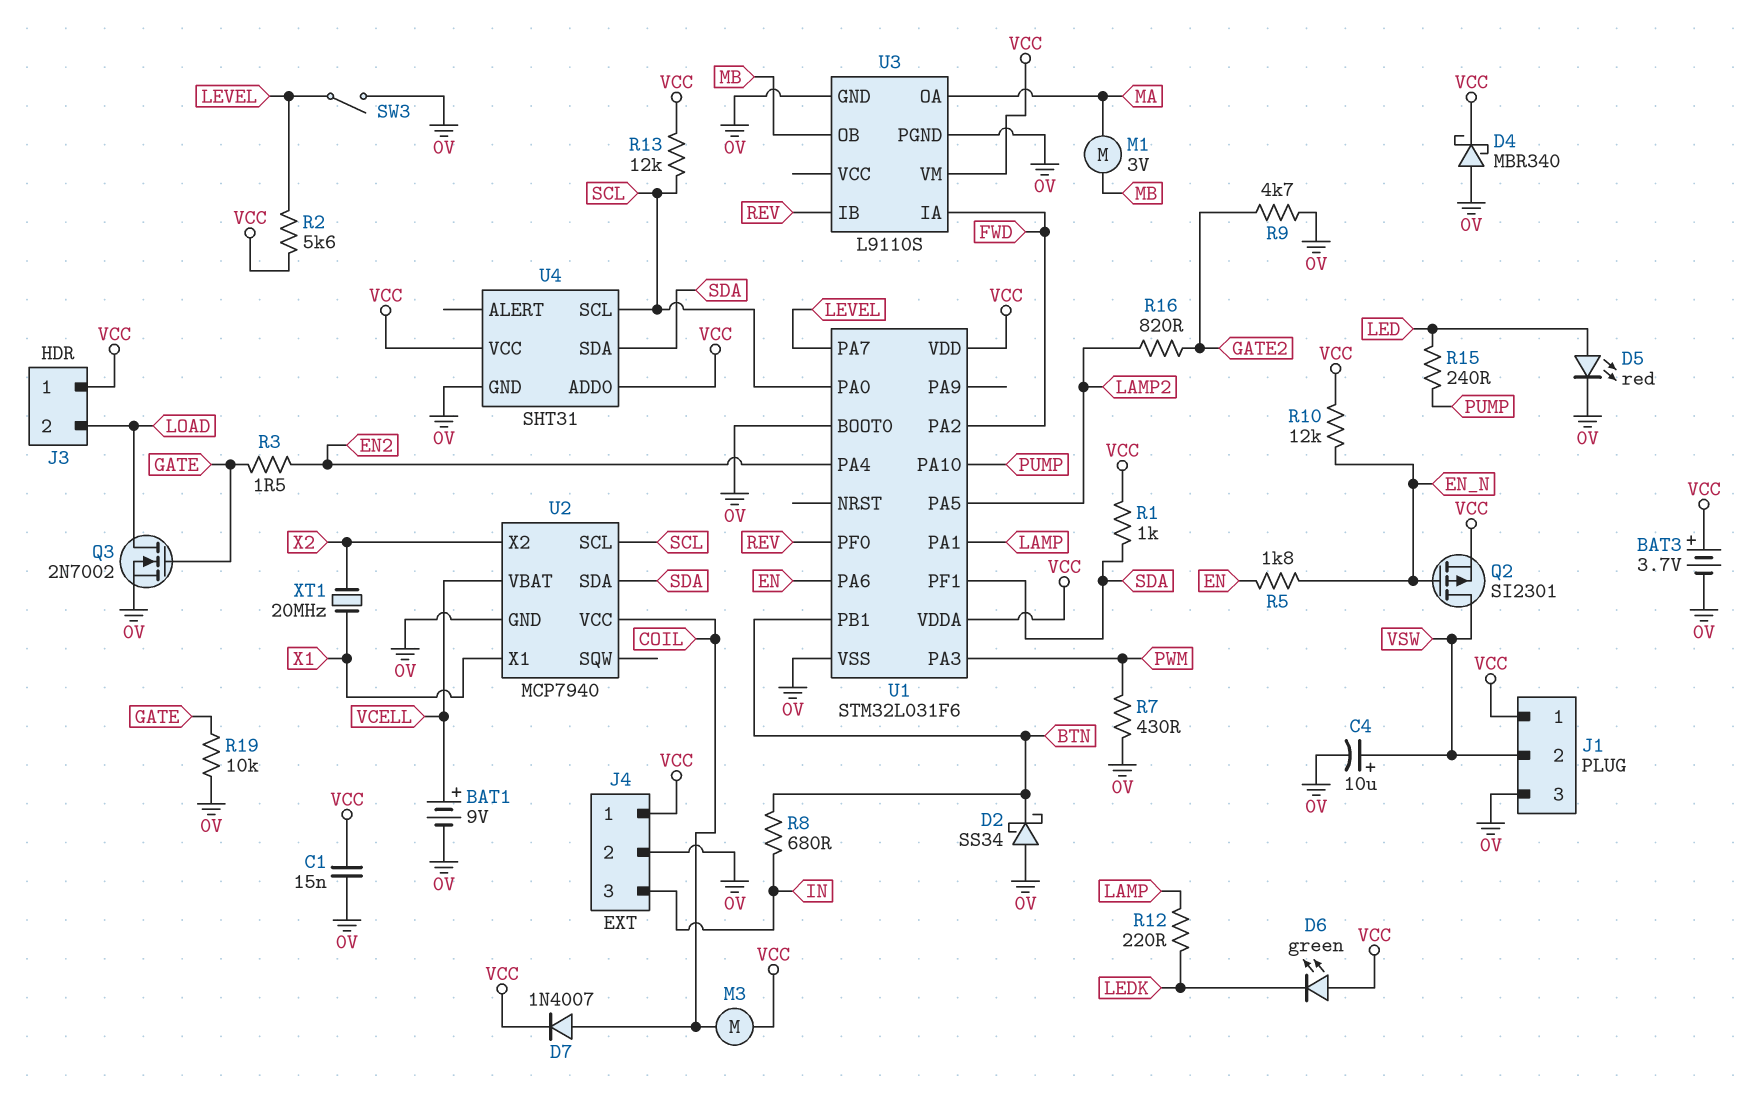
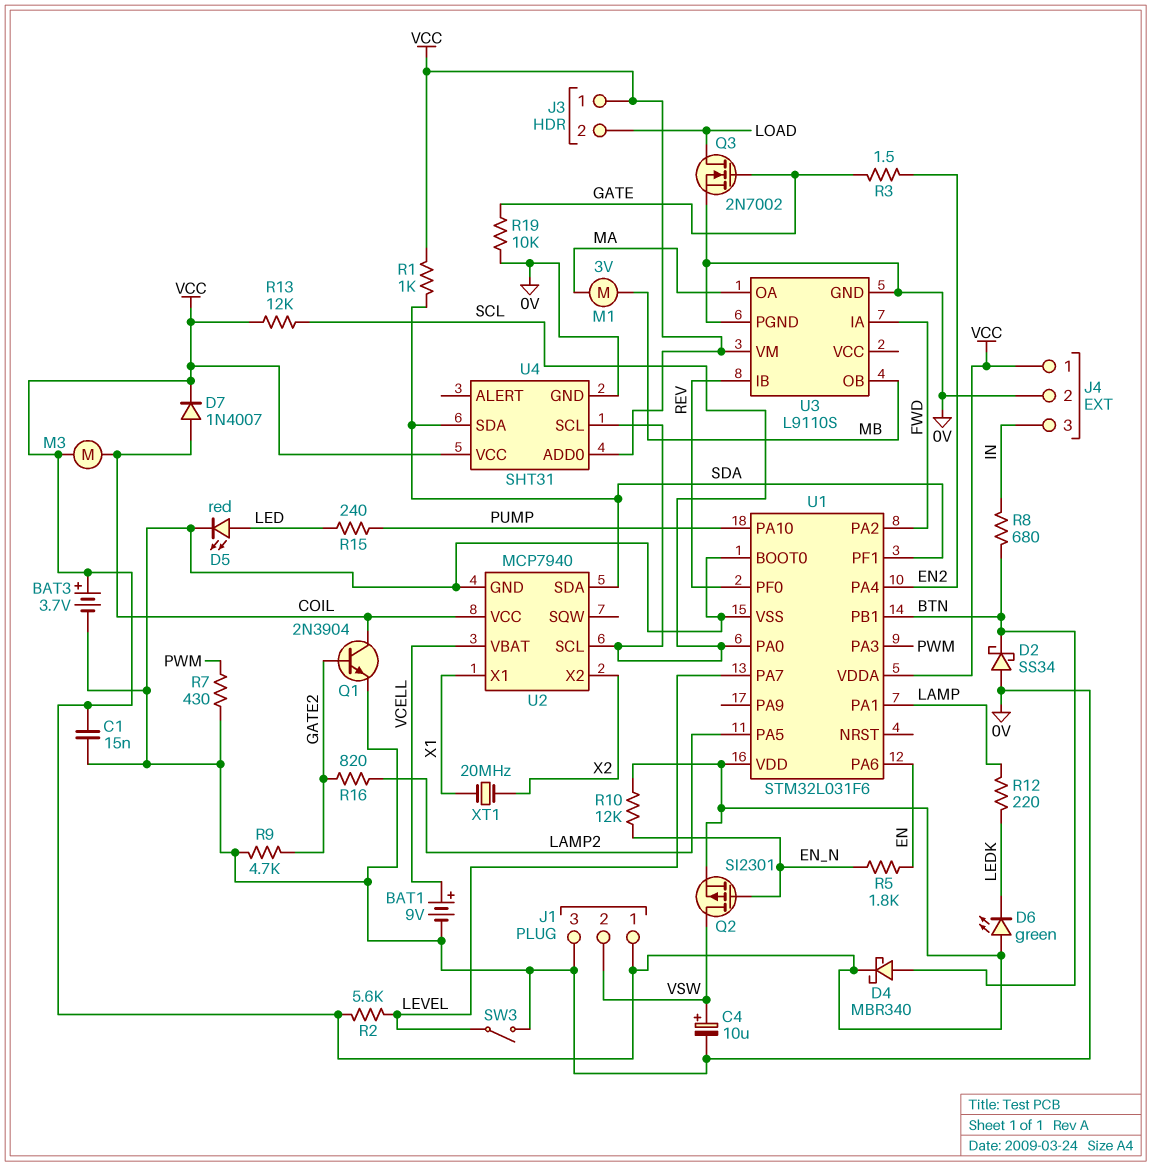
D4: schottky MBR340 (A 0V, K VCC) -> schottky MBR340 (A BTN, K VCC)
Q1: none -> NPN 2N3904 (B GATE2, C COIL, E 0V)

